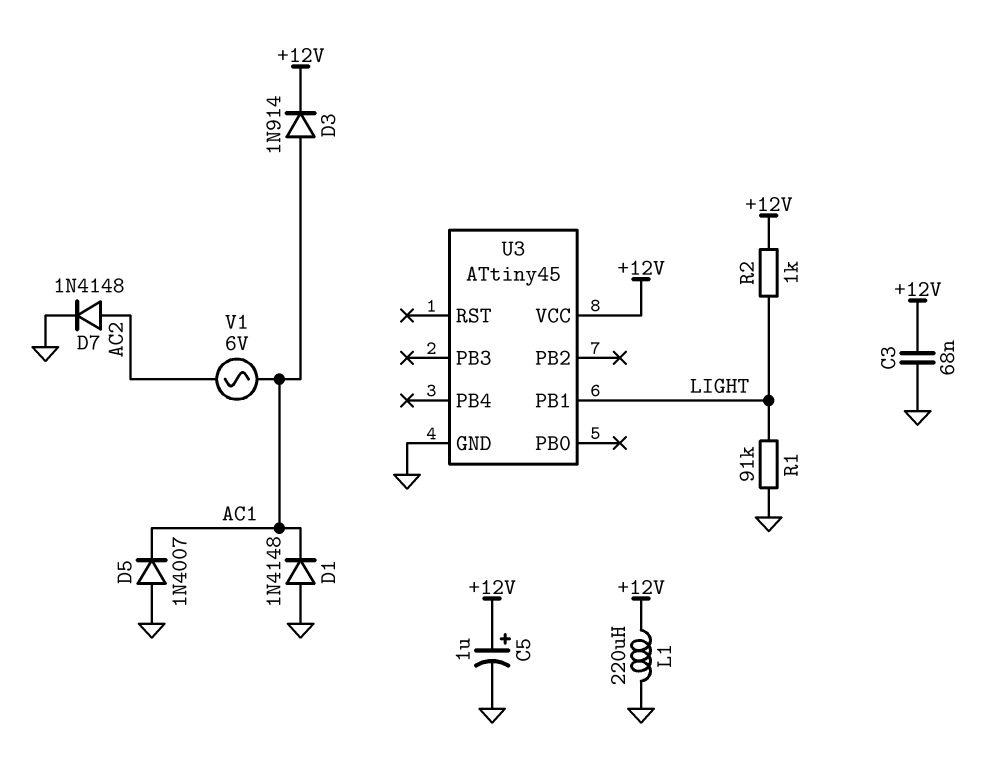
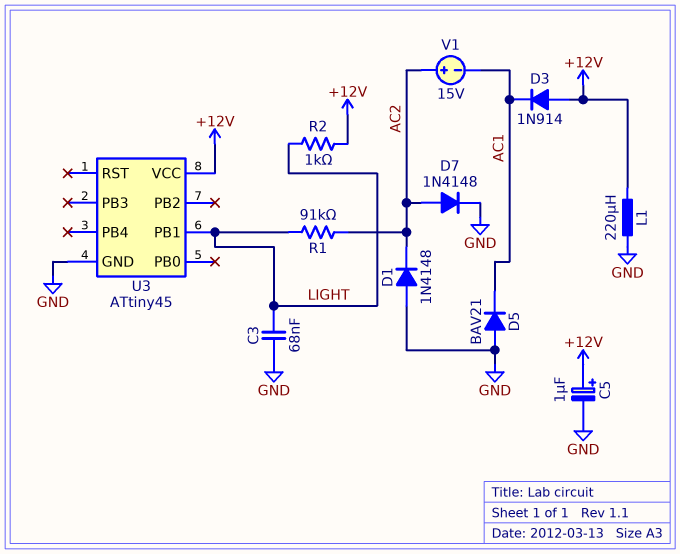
C3: 68nF (+12V, GND) -> 68nF (GND, LIGHT)
D1: diode 1N4148 (A GND, K AC1) -> diode 1N4148 (A GND, K AC2)
D3: diode 1N914 (A AC1, K +12V) -> diode 1N914 (A +12V, K AC1)
D5: diode 1N4007 (A GND, K AC1) -> diode BAV21 (A GND, K AC1)
R1: 91k (GND, LIGHT) -> 91k (AC2, LIGHT)
V1: AC 6V (AC1, AC2) -> 15V (plus AC2, minus AC1)

